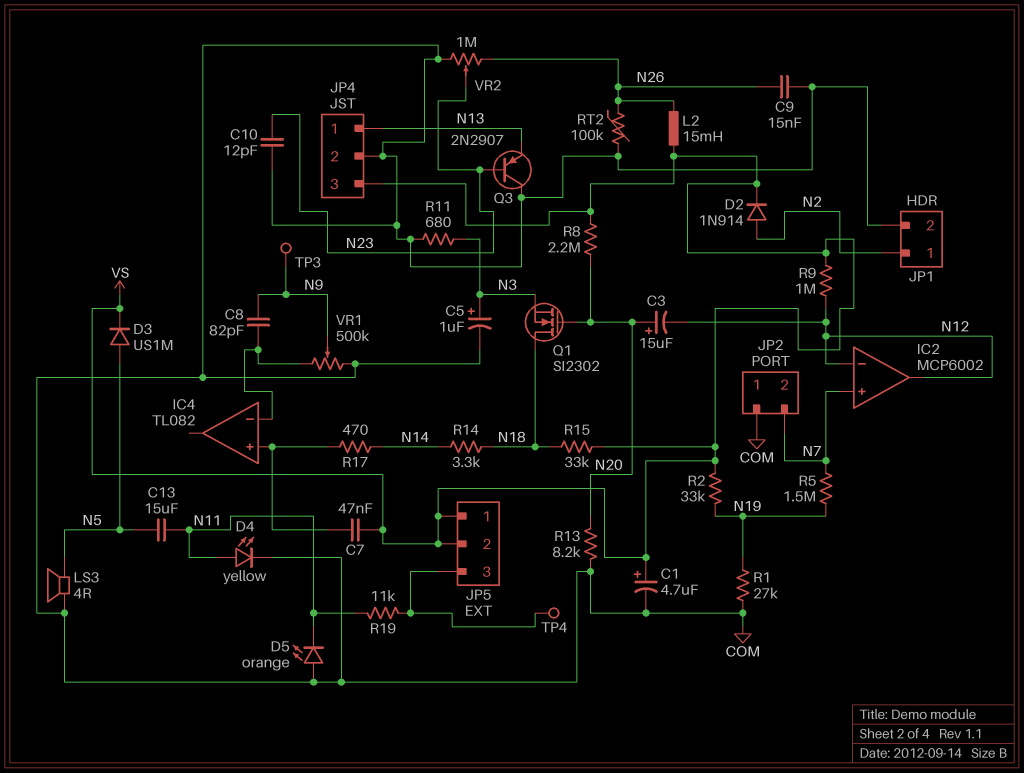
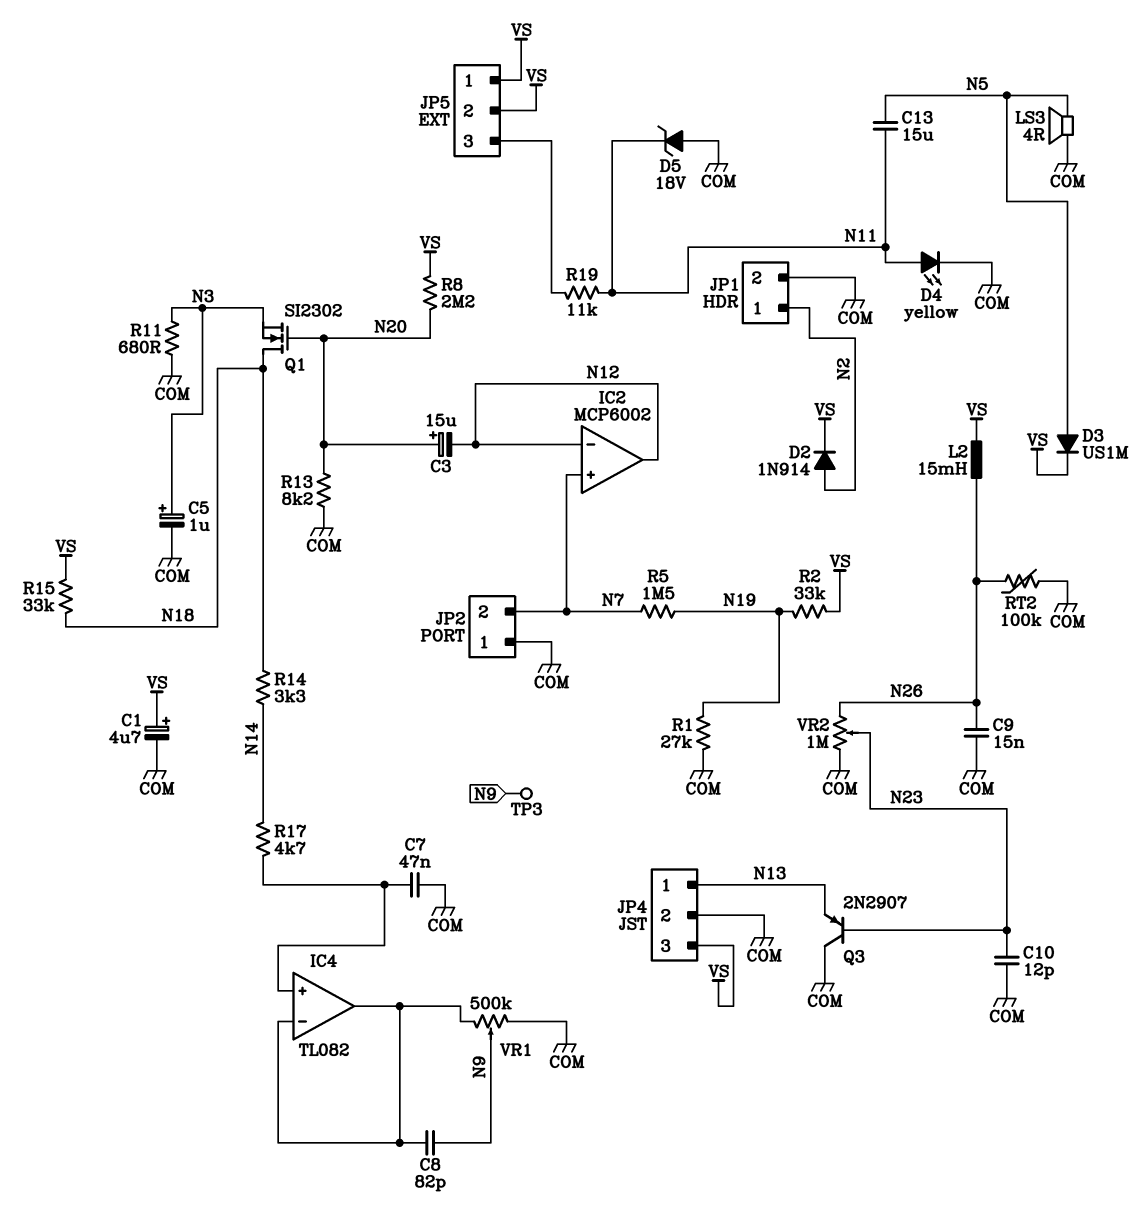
C7: 47nF (IC4/in+, VS) -> 47nF (COM, IC4/in+)
D5: LED orange (A COM, K N11) -> zener 18V (A COM, K N11)
IC4 pin out: none -> IC4/in-
R9: 1M (N12, VS) -> none
R17: 470 (IC4/in+, N14) -> 4.7k (IC4/in+, N14)
TP4: test point (JP5/3) -> none

